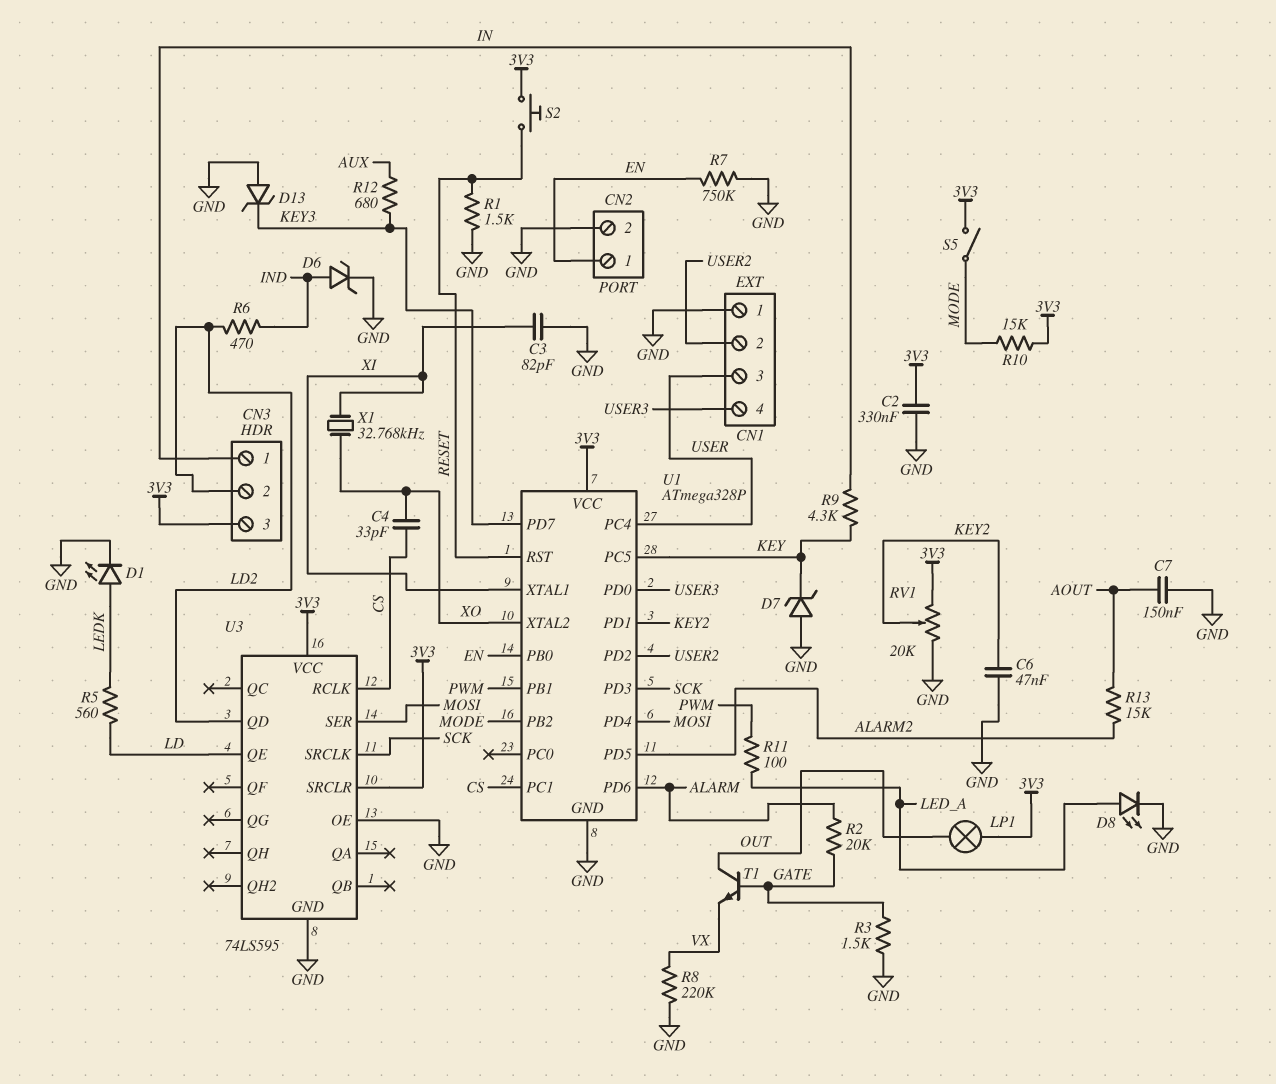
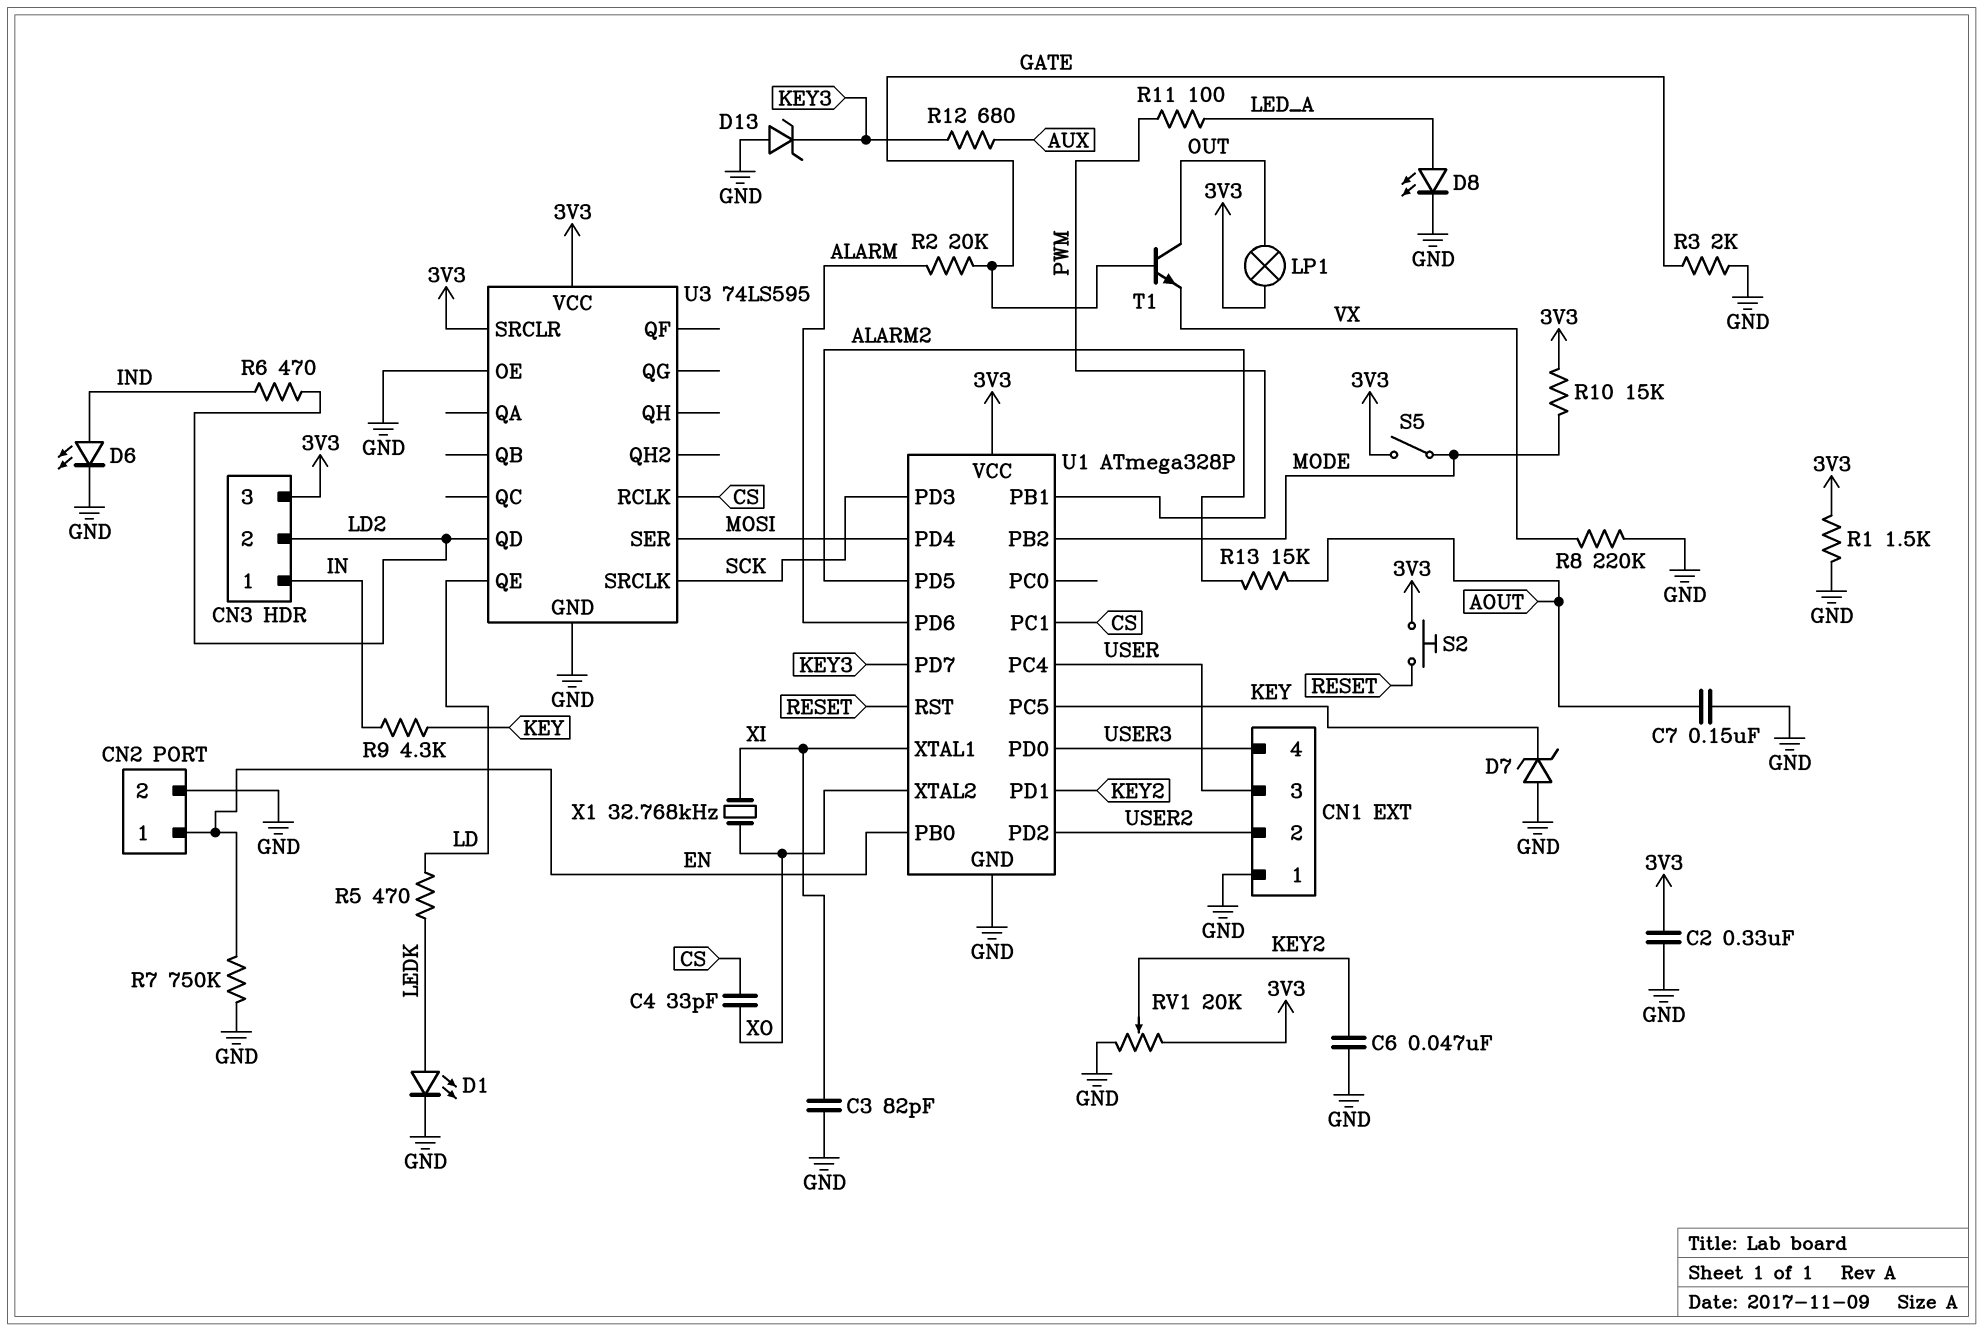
D6: zener (A IND, K GND) -> LED (A IND, K GND)
R1: 1.5k (GND, RESET) -> 1.5k (3V3, GND)
R3: 1.5k (GATE, GND) -> 2k (GATE, GND)
R5: 560 (LD, LEDK) -> 470 (LD, LEDK)

